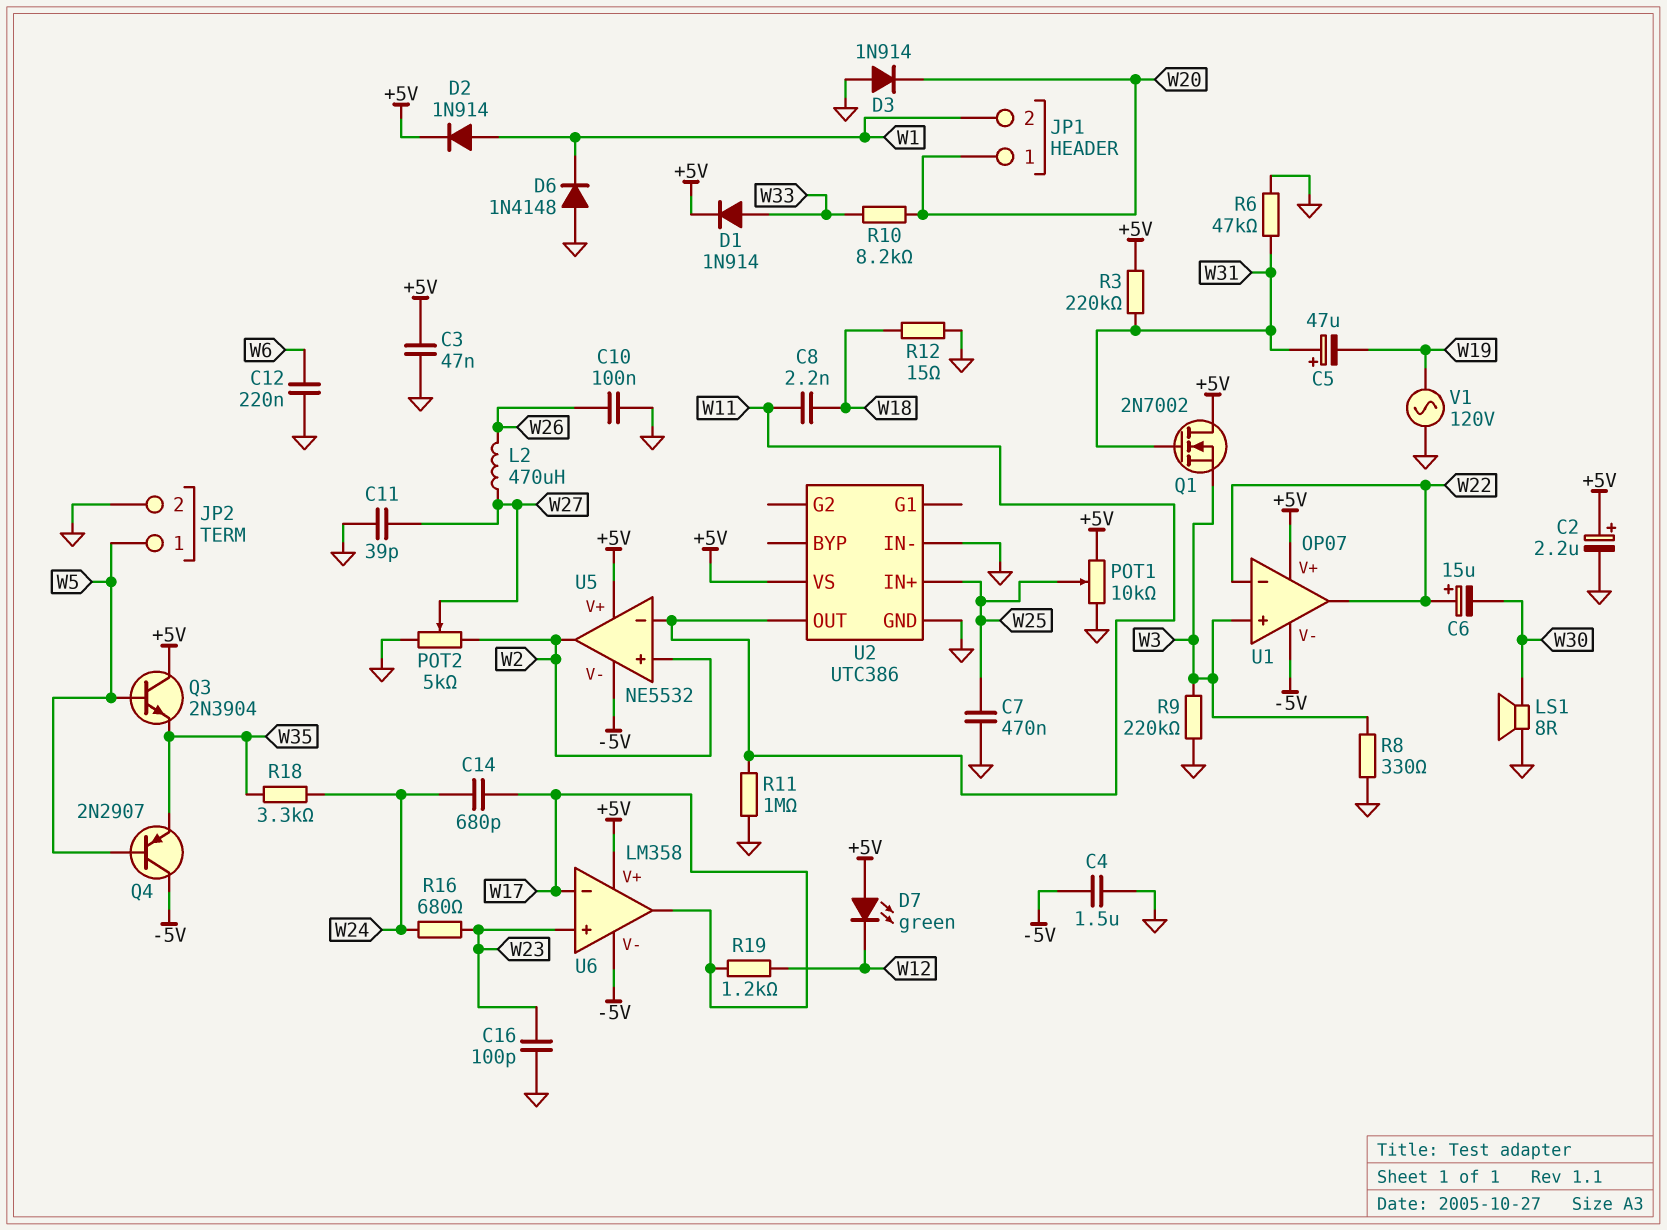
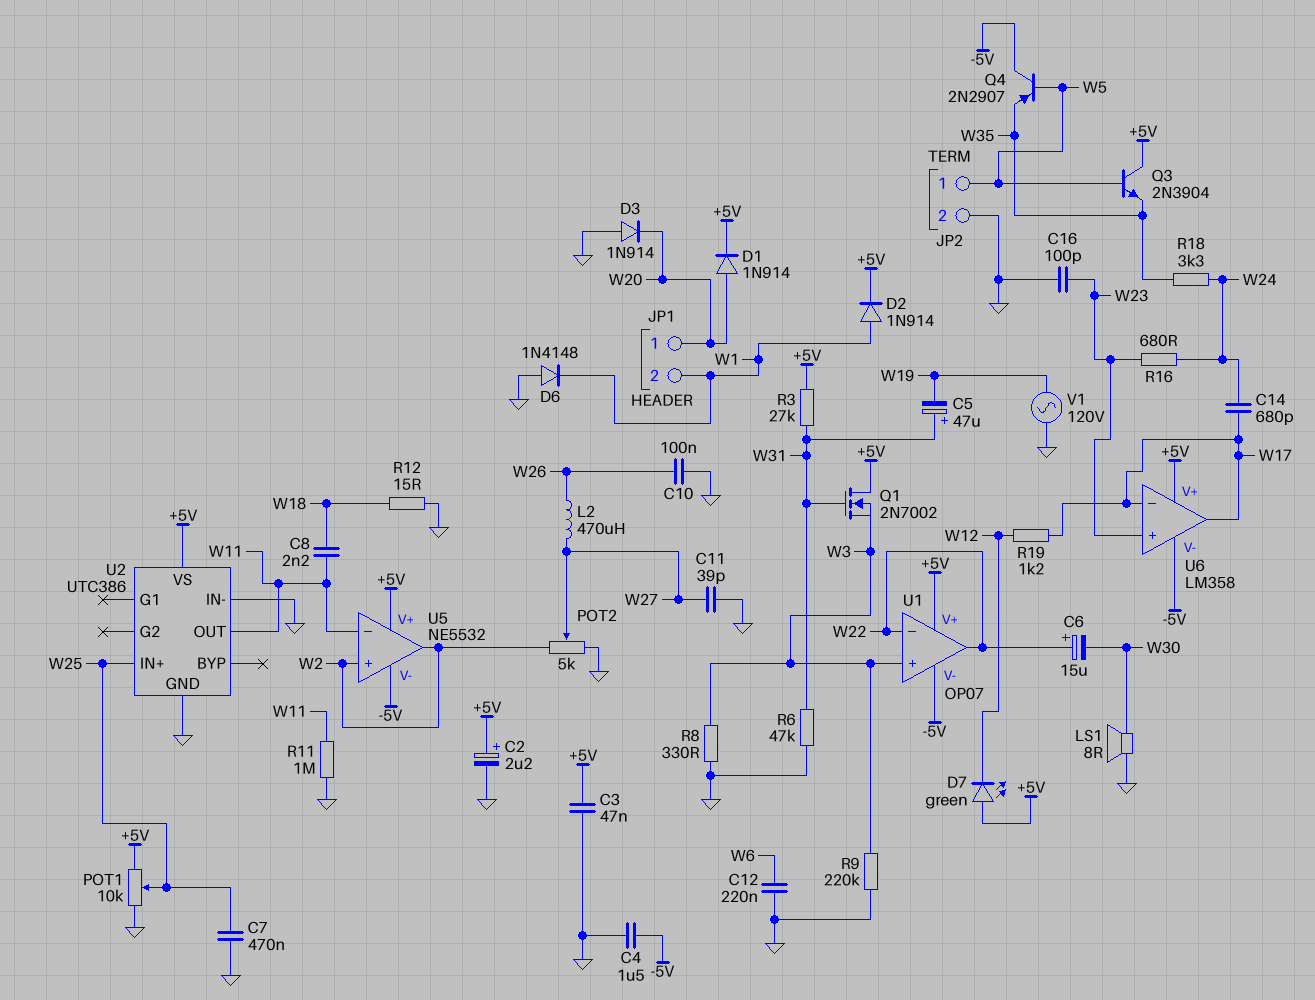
D1: diode 1N914 (A W33, K +5V) -> diode 1N914 (A W20, K +5V)
R3: 220k (+5V, W31) -> 27k (+5V, W31)
R10: 8.2k (W20, W33) -> none

